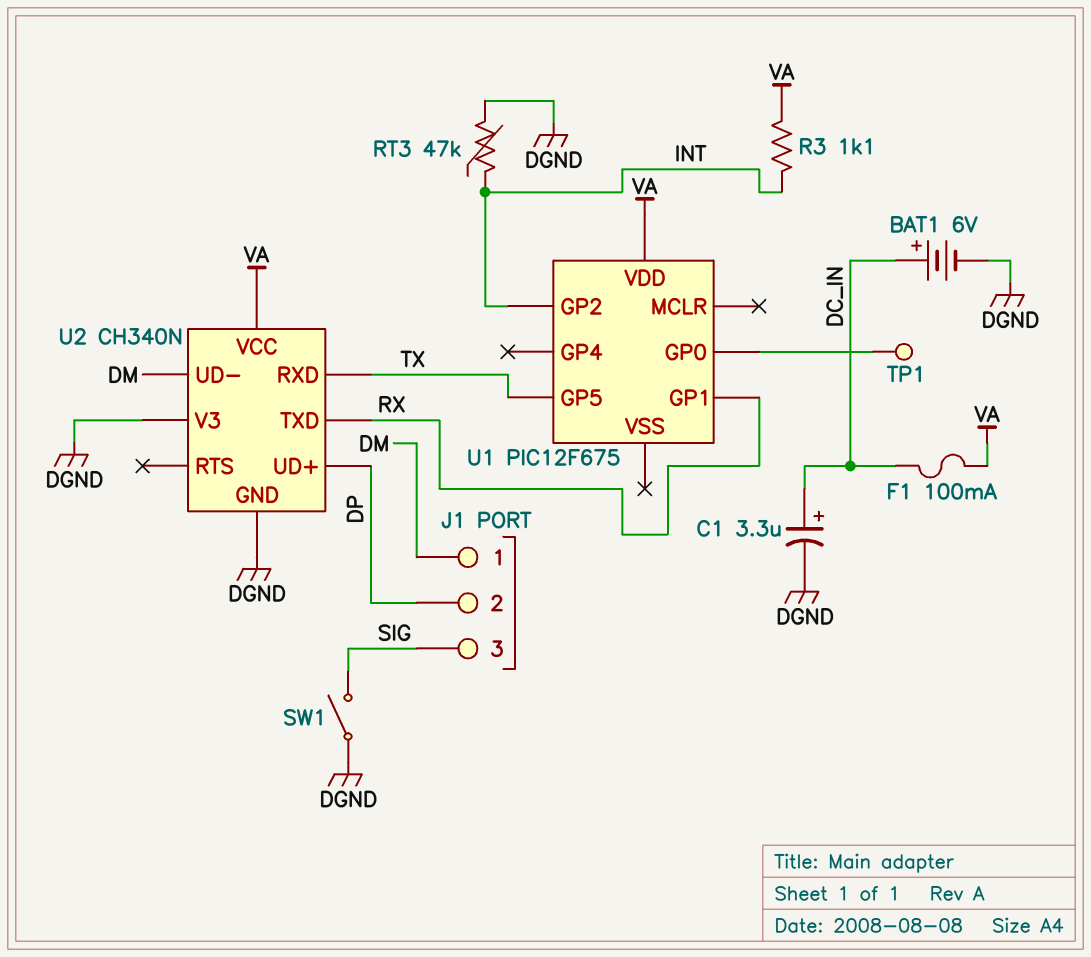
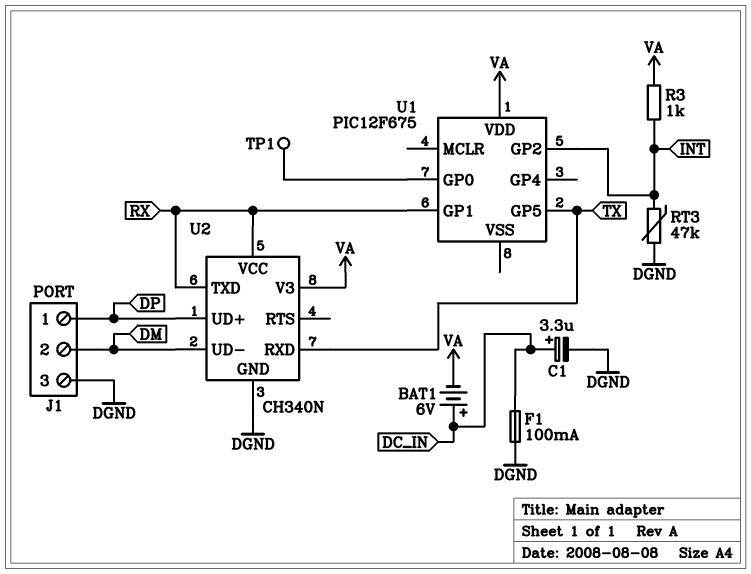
BAT1: 6V (plus DC_IN, minus DGND) -> 6V (plus DC_IN, minus VA)
F1: 100mA (DC_IN, VA) -> 100mA (DC_IN, DGND)
J1 pin 1: DM -> DP
J1 pin 2: DP -> DM
J1 pin 3: SIG -> DGND
R3: 1.1k (INT, VA) -> 1k (INT, VA)
SW1: switch (DGND, SIG) -> none
U2 pin V3: DGND -> VA
U2 pin VCC: VA -> RX

